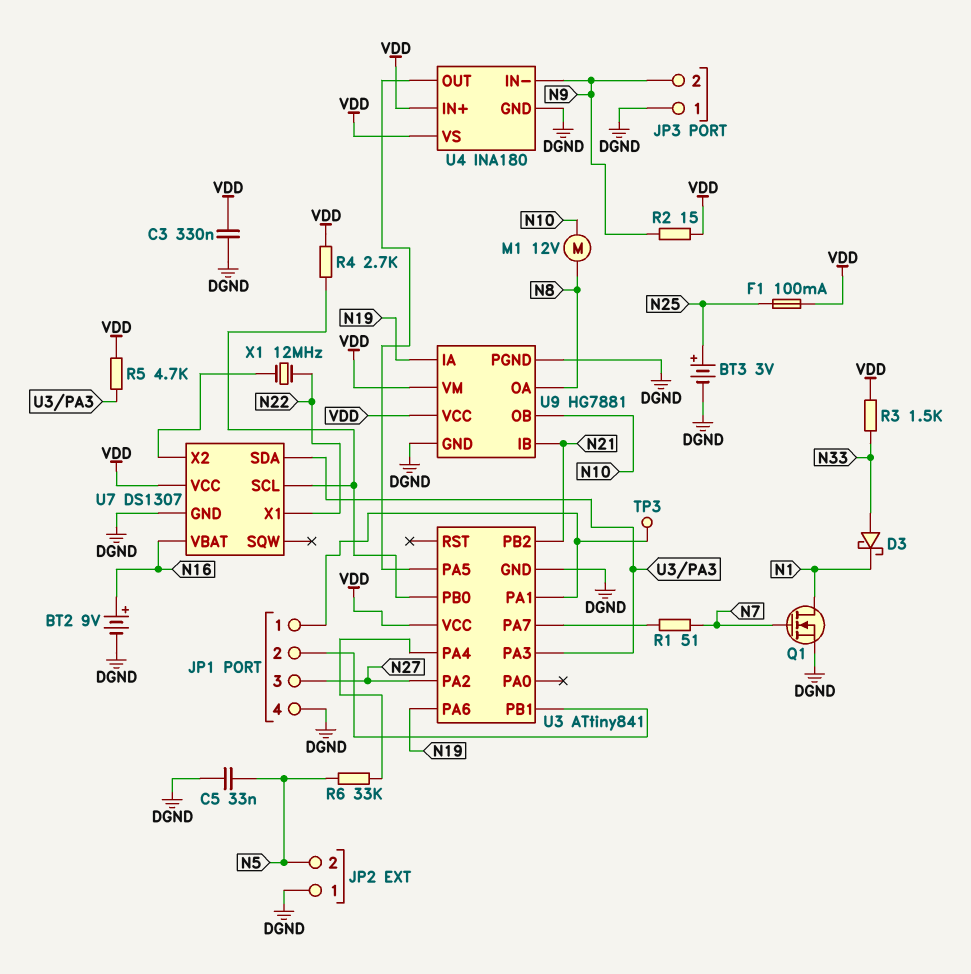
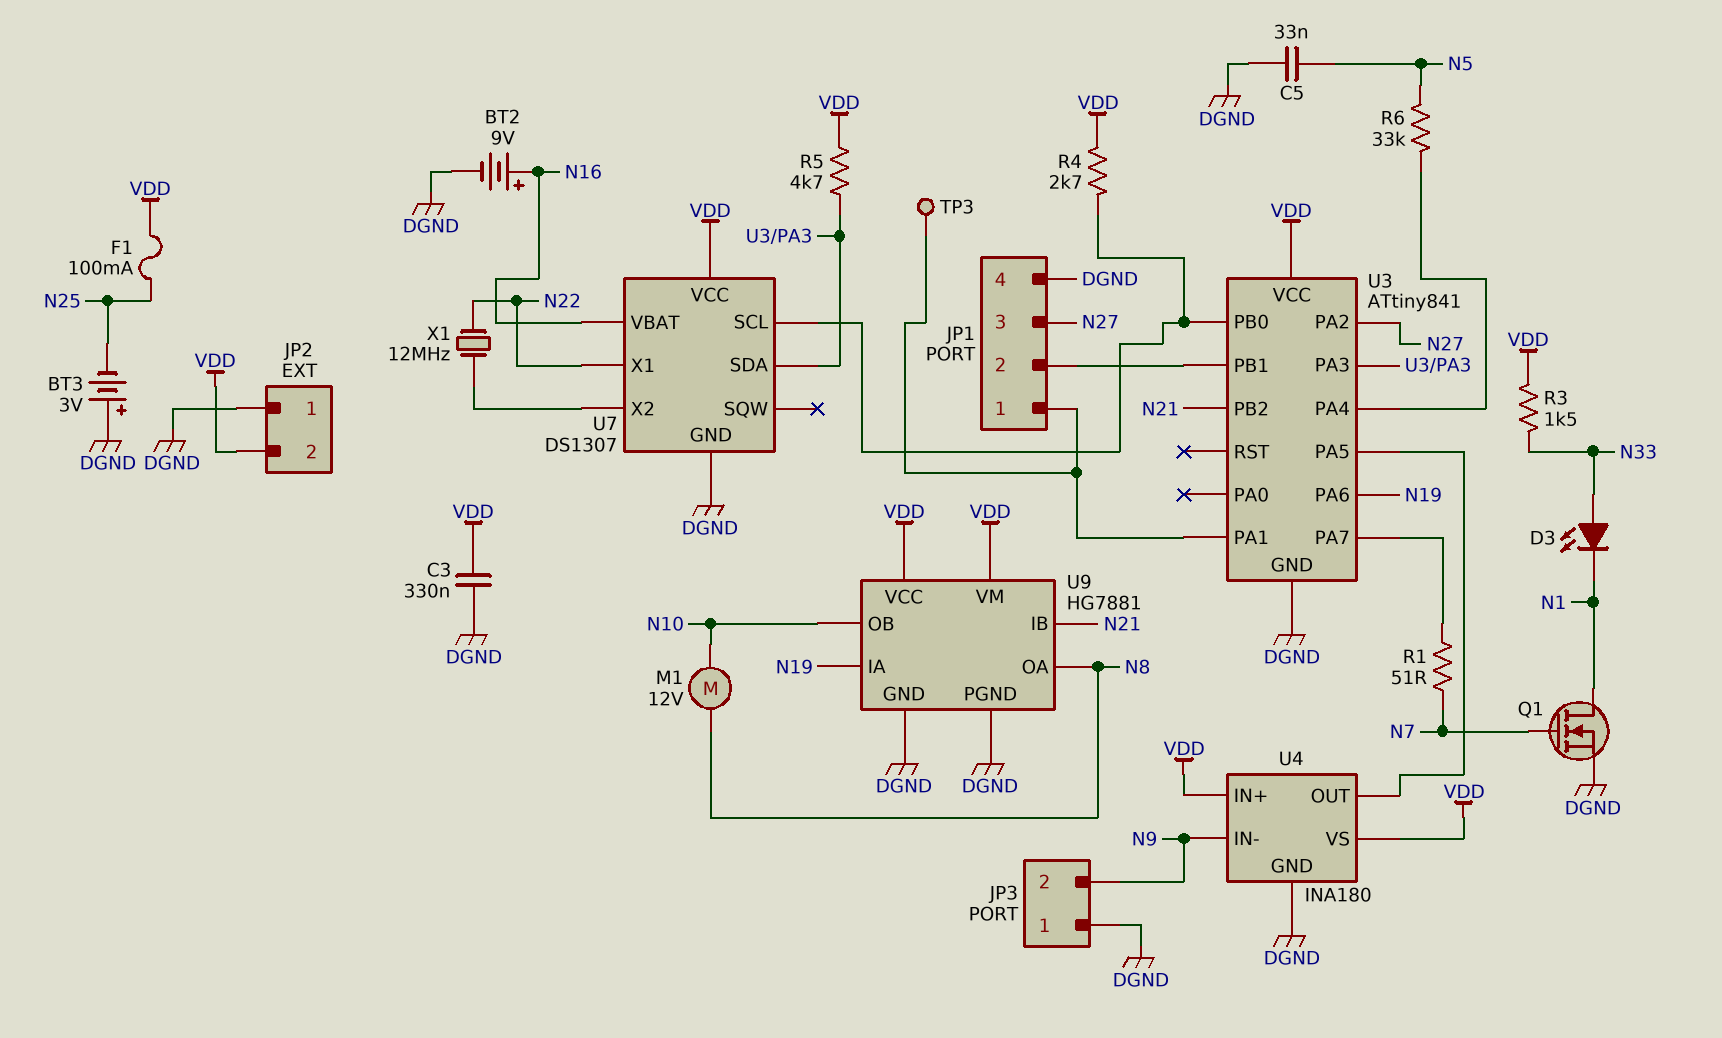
BT3: 3V (plus N25, minus DGND) -> 3V (plus DGND, minus N25)
D3: schottky (A N33, K N1) -> LED (A N33, K N1)
JP2 pin 2: N5 -> VDD
R2: 15 (N9, VDD) -> none

